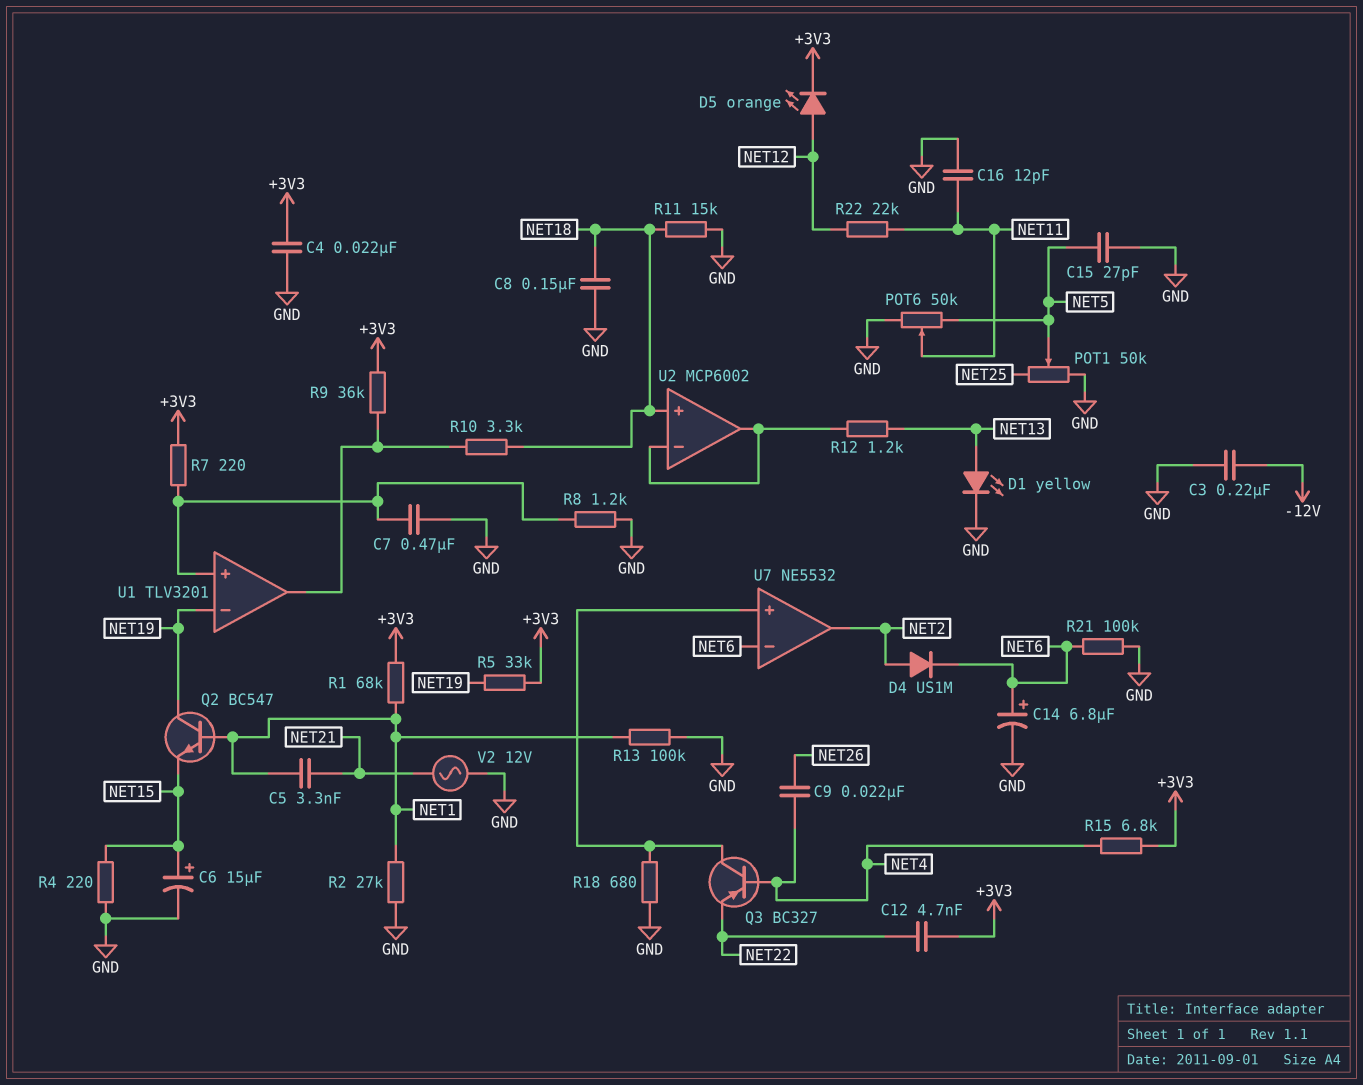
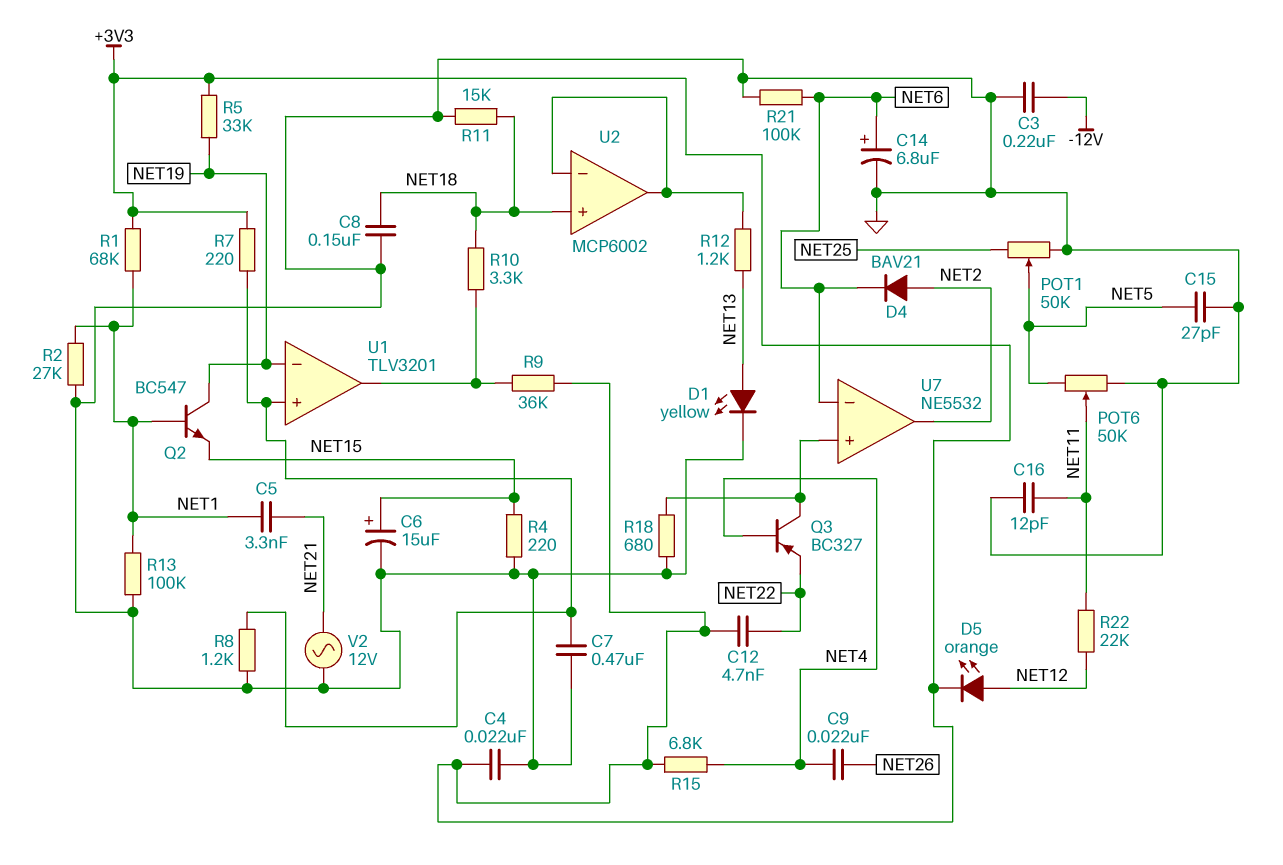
D4: diode US1M (A NET2, K NET6) -> diode BAV21 (A NET2, K NET6)

